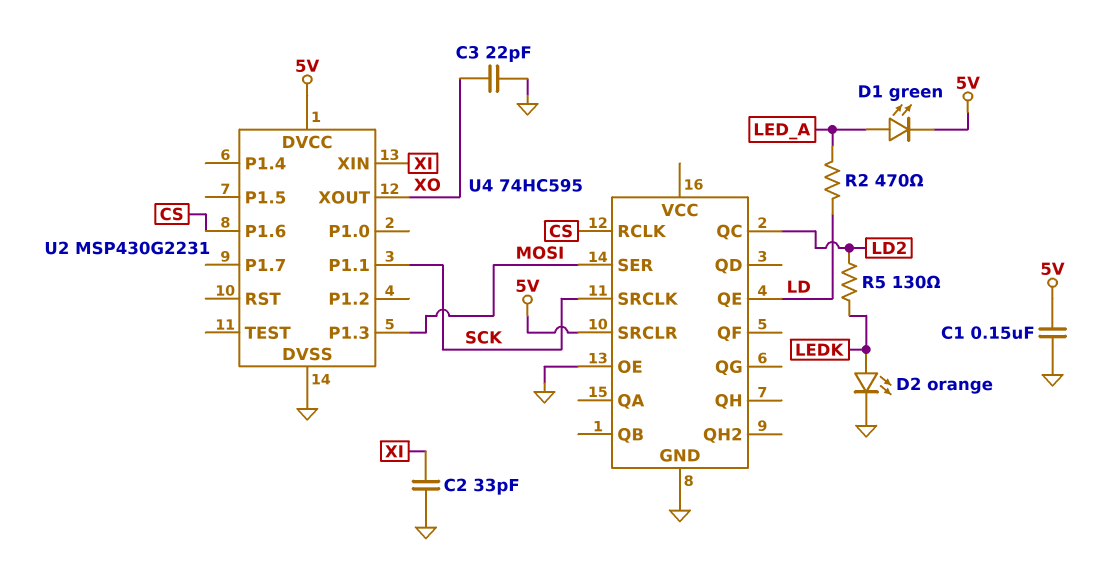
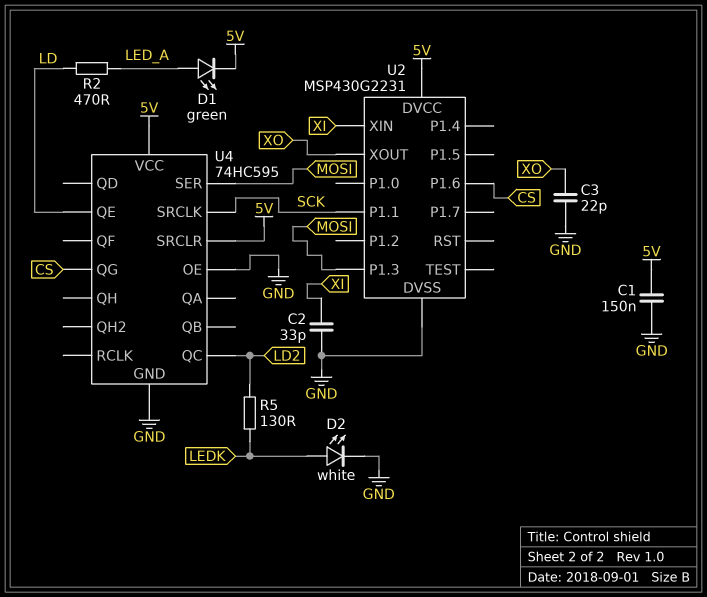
D2: LED orange (A LEDK, K GND) -> LED white (A LEDK, K GND)
U4 pin QG: none -> CS
U4 pin RCLK: CS -> none
U4 pin VCC: none -> 5V

